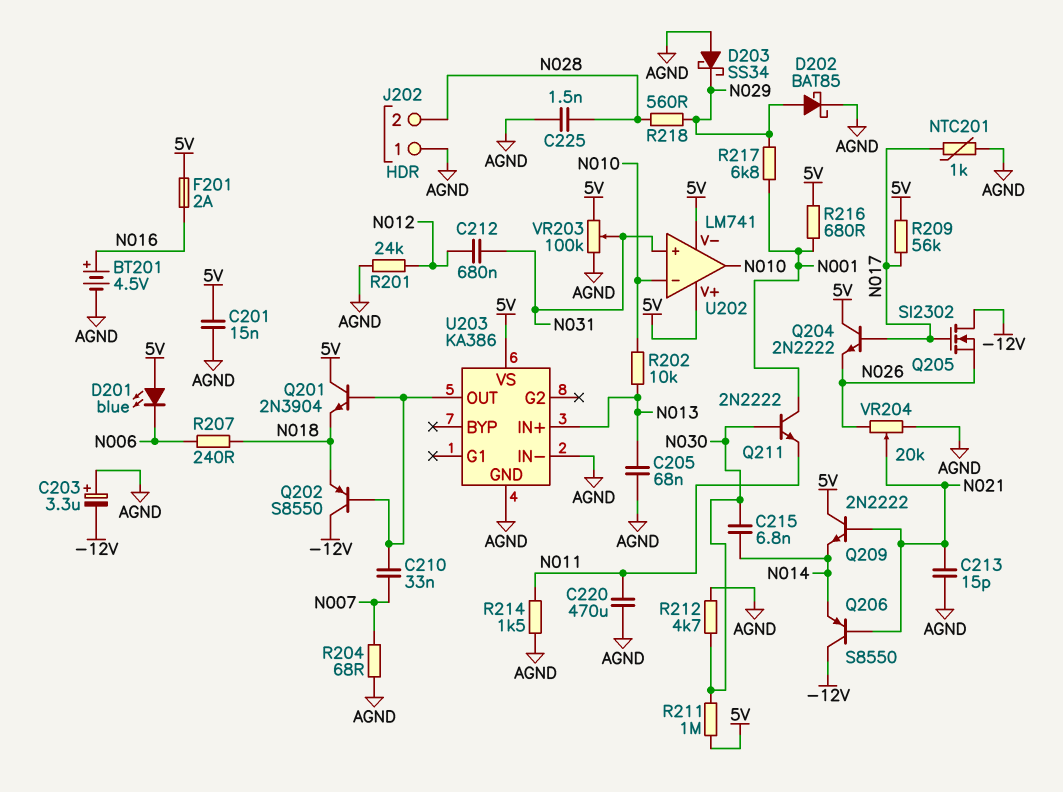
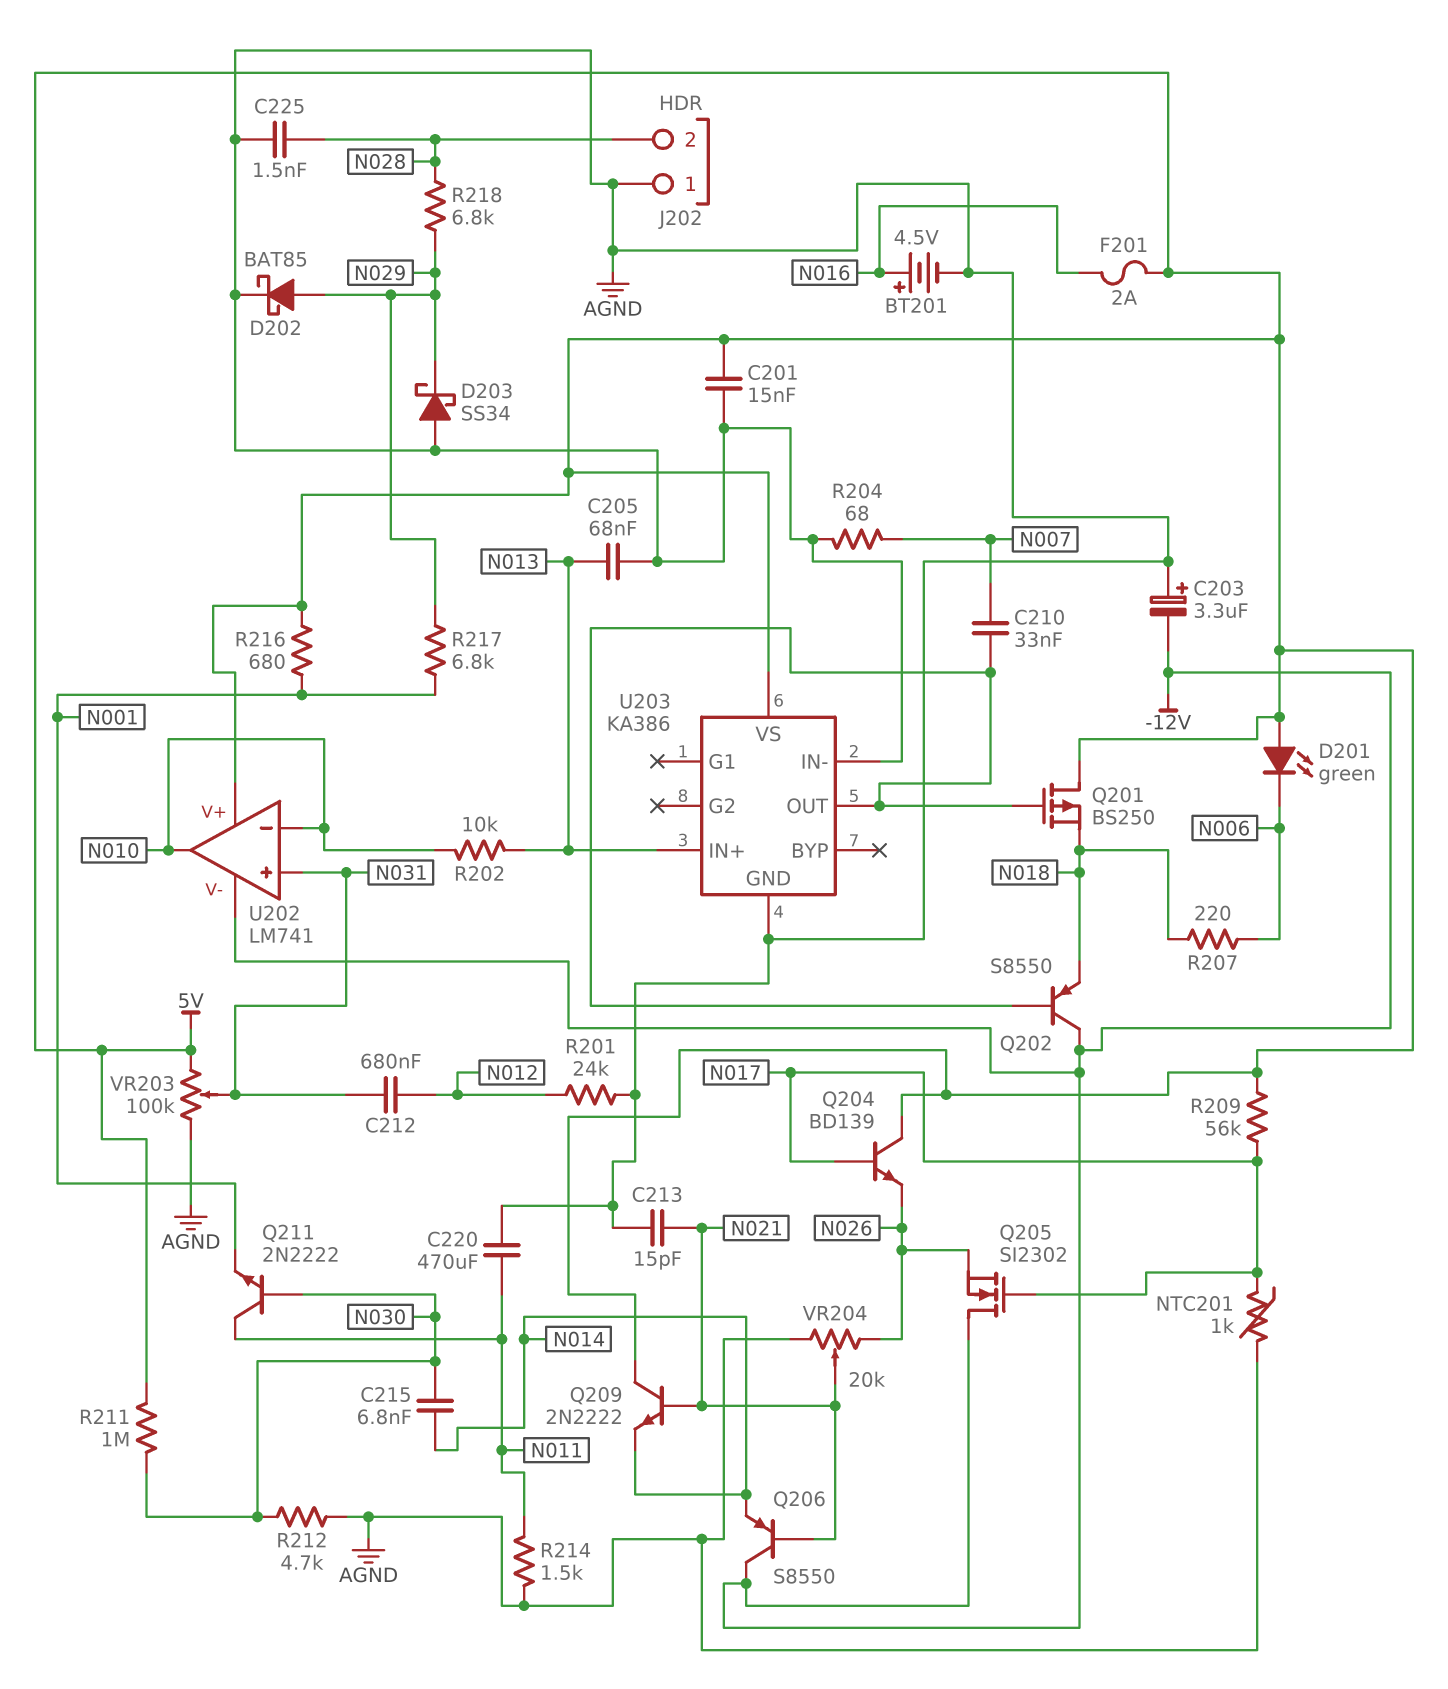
D201: LED blue (A 5V, K N006) -> LED green (A 5V, K N006)
Q201: NPN 2N3904 (B U203/OUT, C 5V, E N018) -> PMOS BS250 (G U203/OUT, D 5V, S N018)
Q204: NPN 2N2222 (B N017, C 5V, E N026) -> NPN BD139 (B N017, C 5V, E N026)
Q211: NPN 2N2222 (B N030, C N001, E N011) -> NPN 2N2222 (B N030, C N011, E N001)
R207: 240 (N006, N018) -> 220 (N006, N018)
R218: 560 (N028, N029) -> 6.8k (N028, N029)
U202 pin V-: 5V -> -12V

